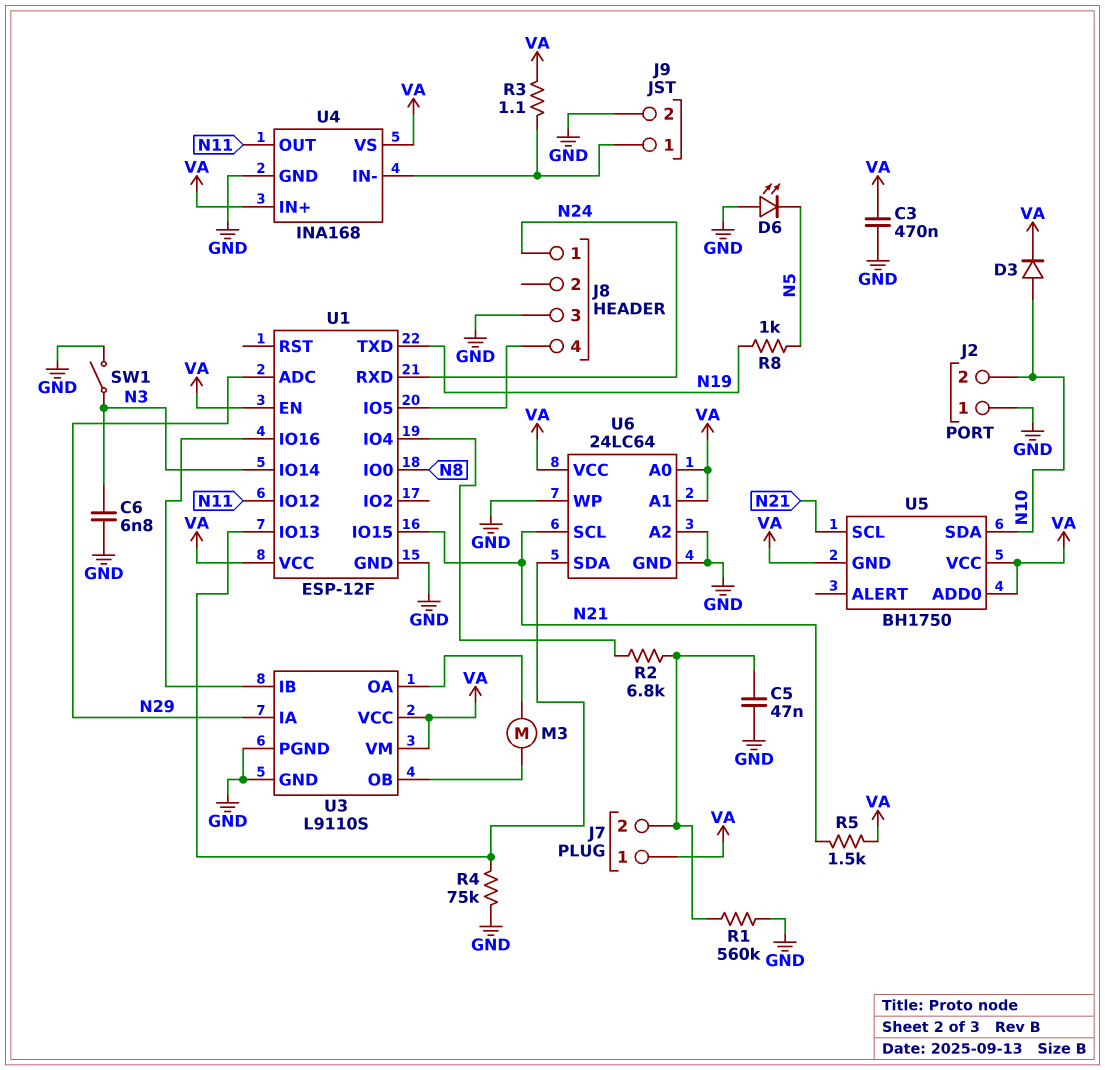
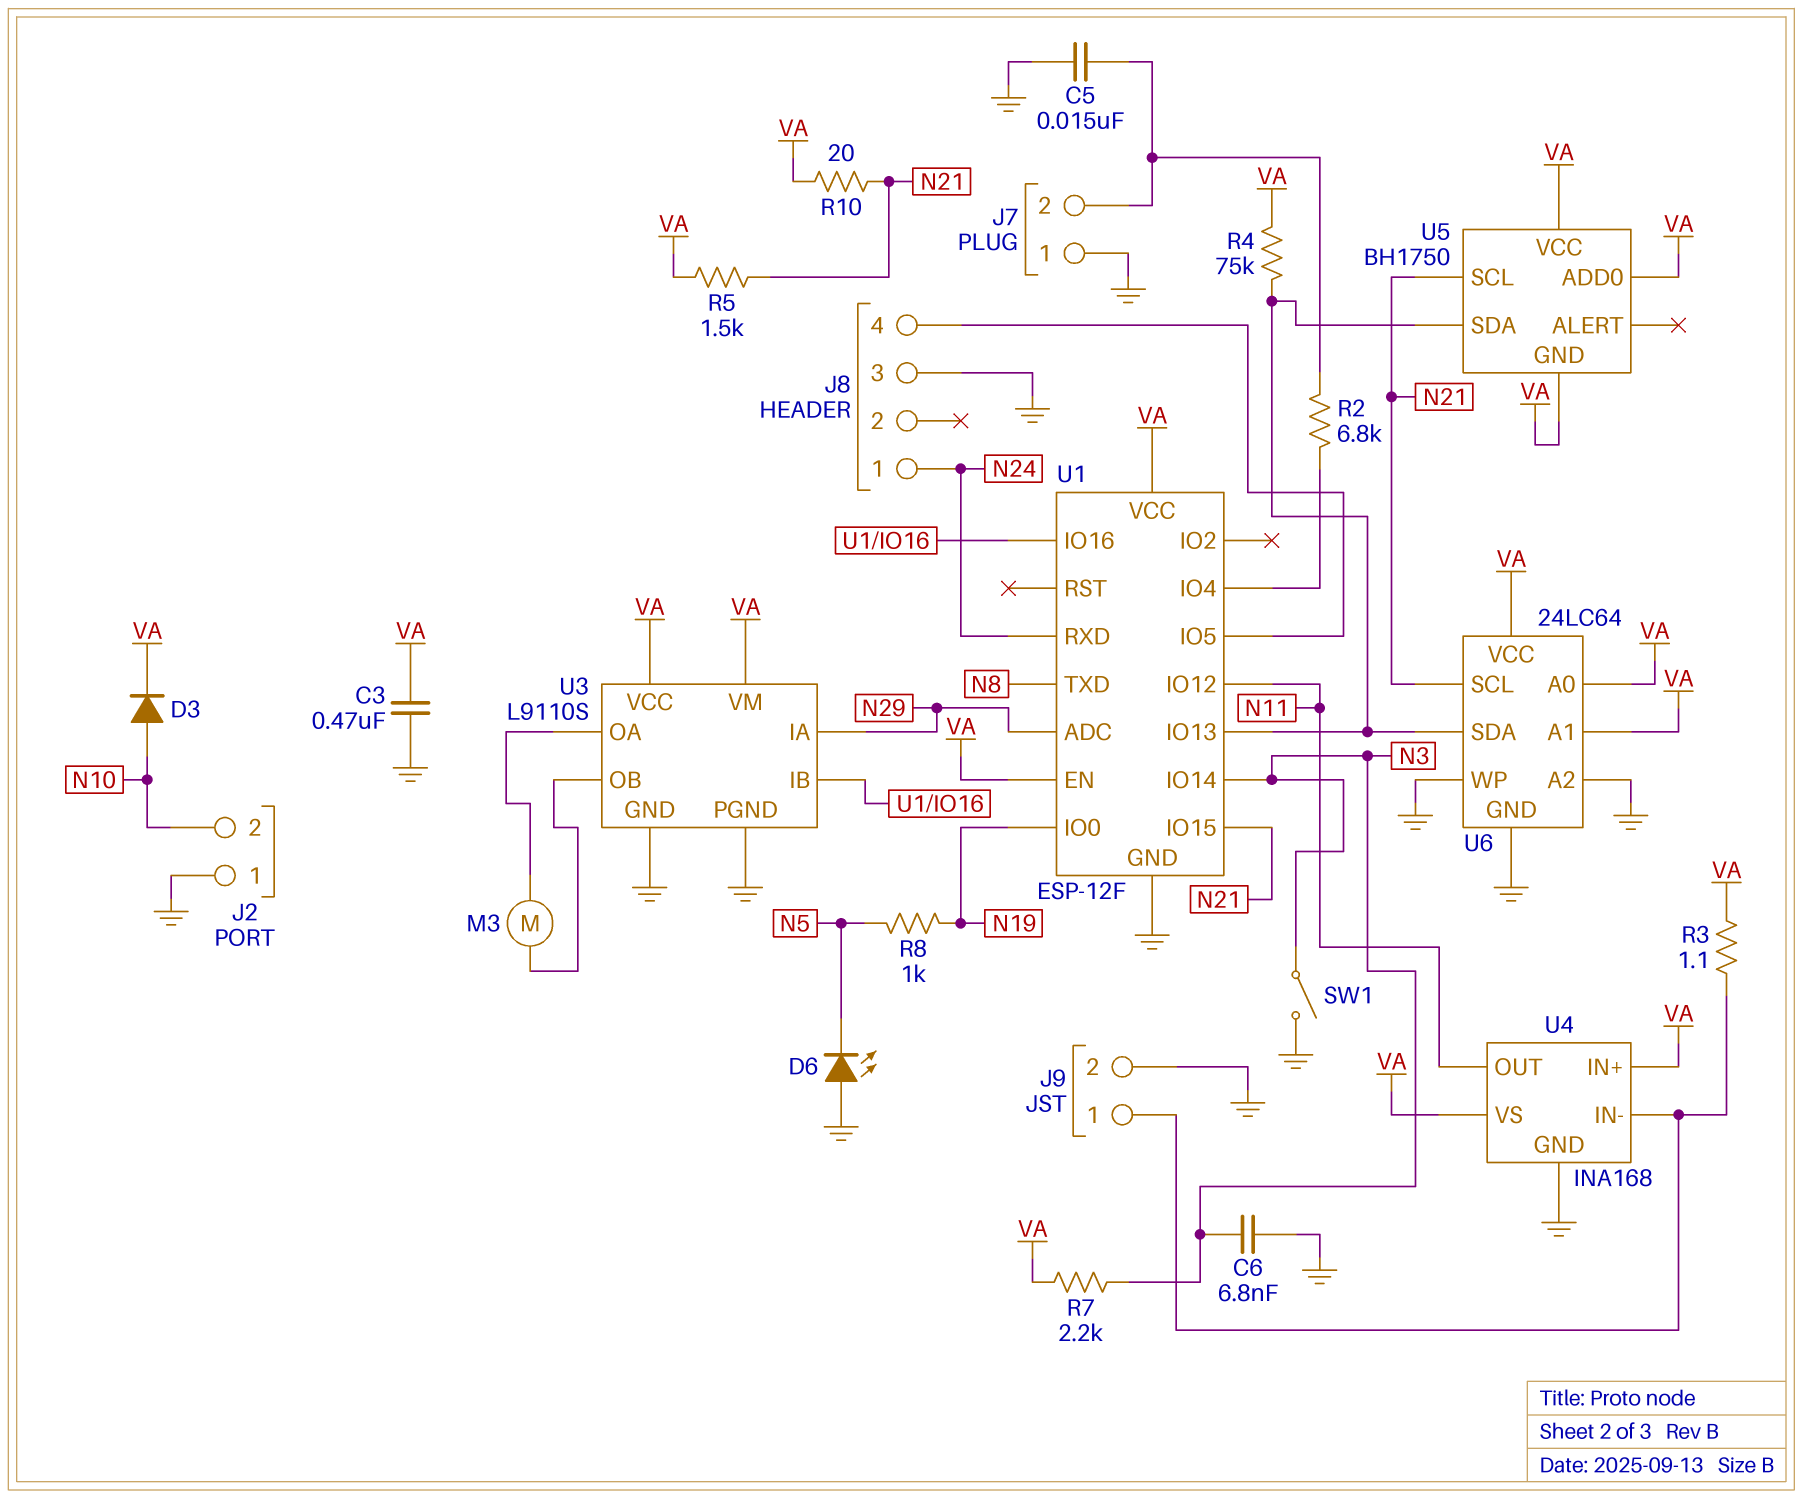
C5: 47nF (GND, J7/2) -> 15nF (GND, J7/2)
J7 pin 1: VA -> GND
R1: 560k (GND, J7/2) -> none
R4: 75k (GND, U1/IO13) -> 75k (U1/IO13, VA)
R7: none -> 2.2k (N3, VA)
R10: none -> 20 (N21, VA)
U1 pin IO0: N8 -> N19
U1 pin TXD: N19 -> N8
U5 pin SDA: N10 -> U1/IO13

